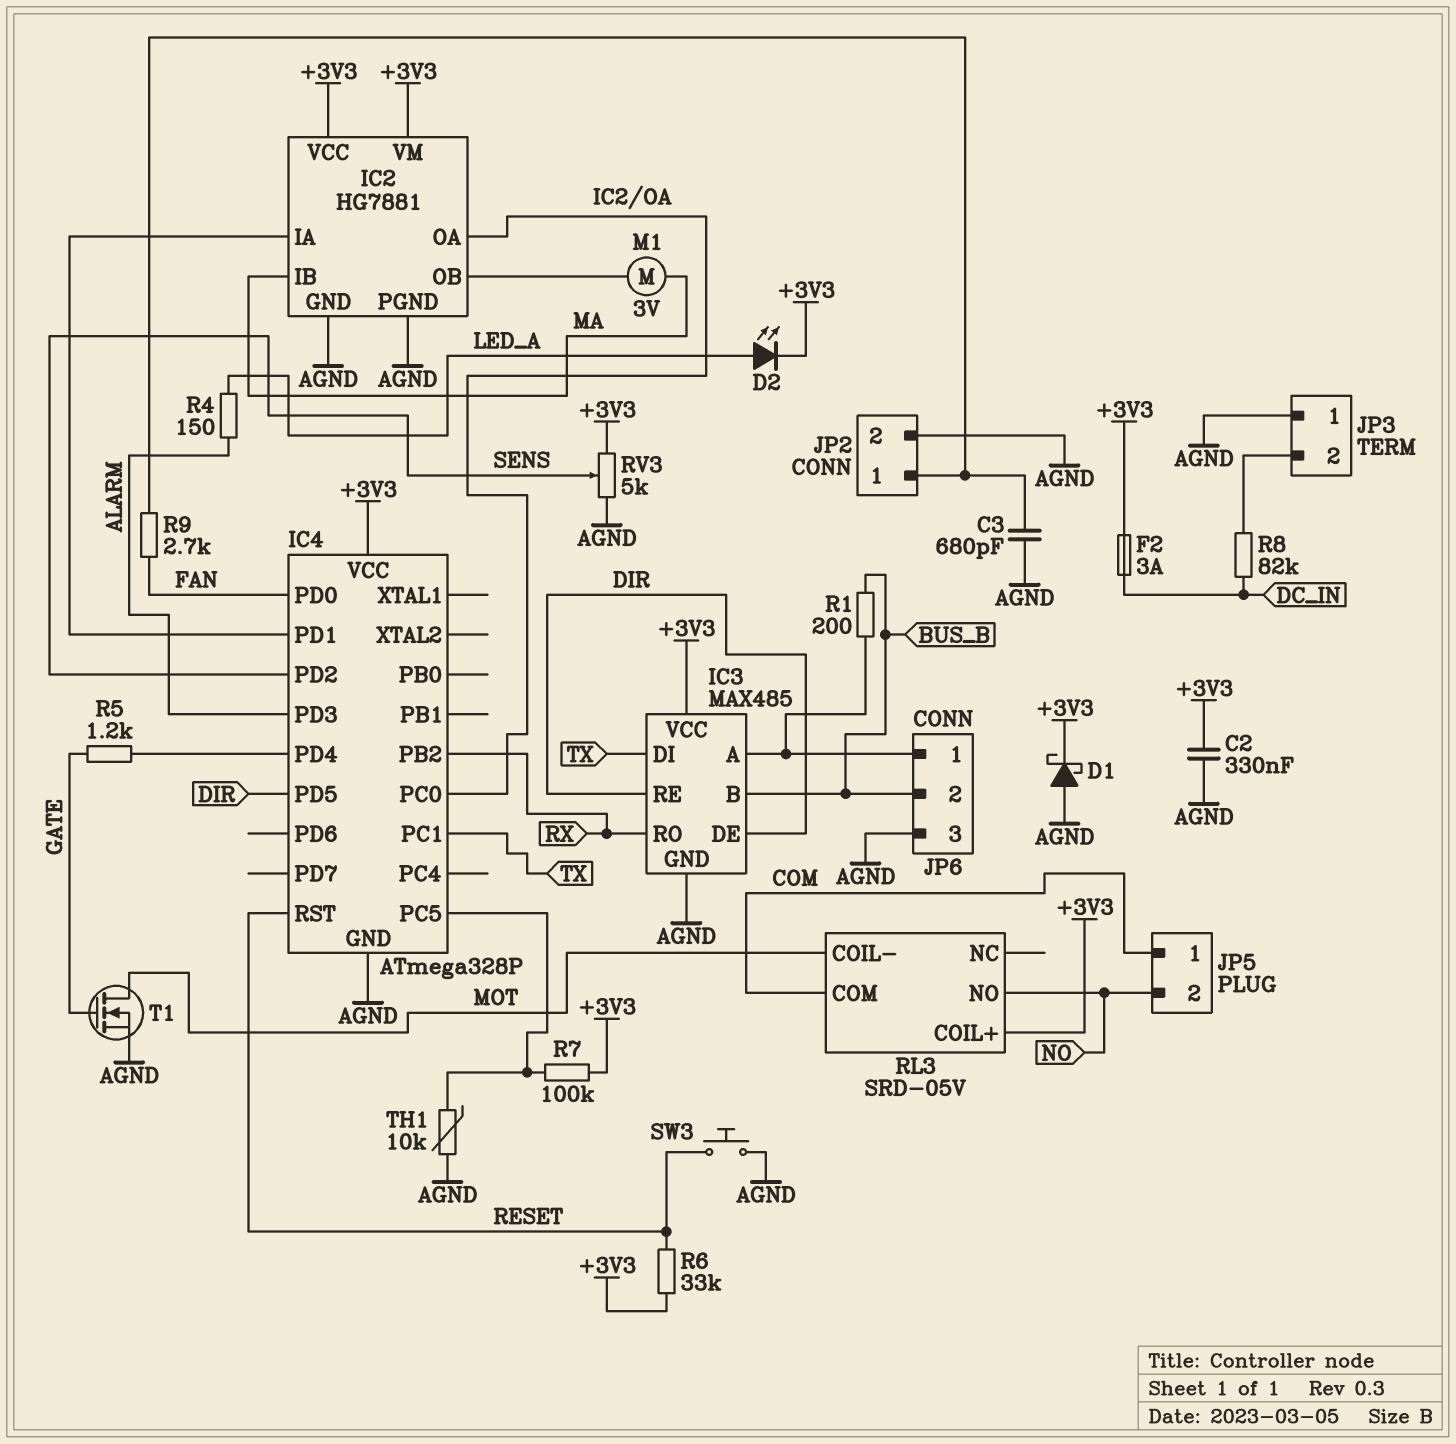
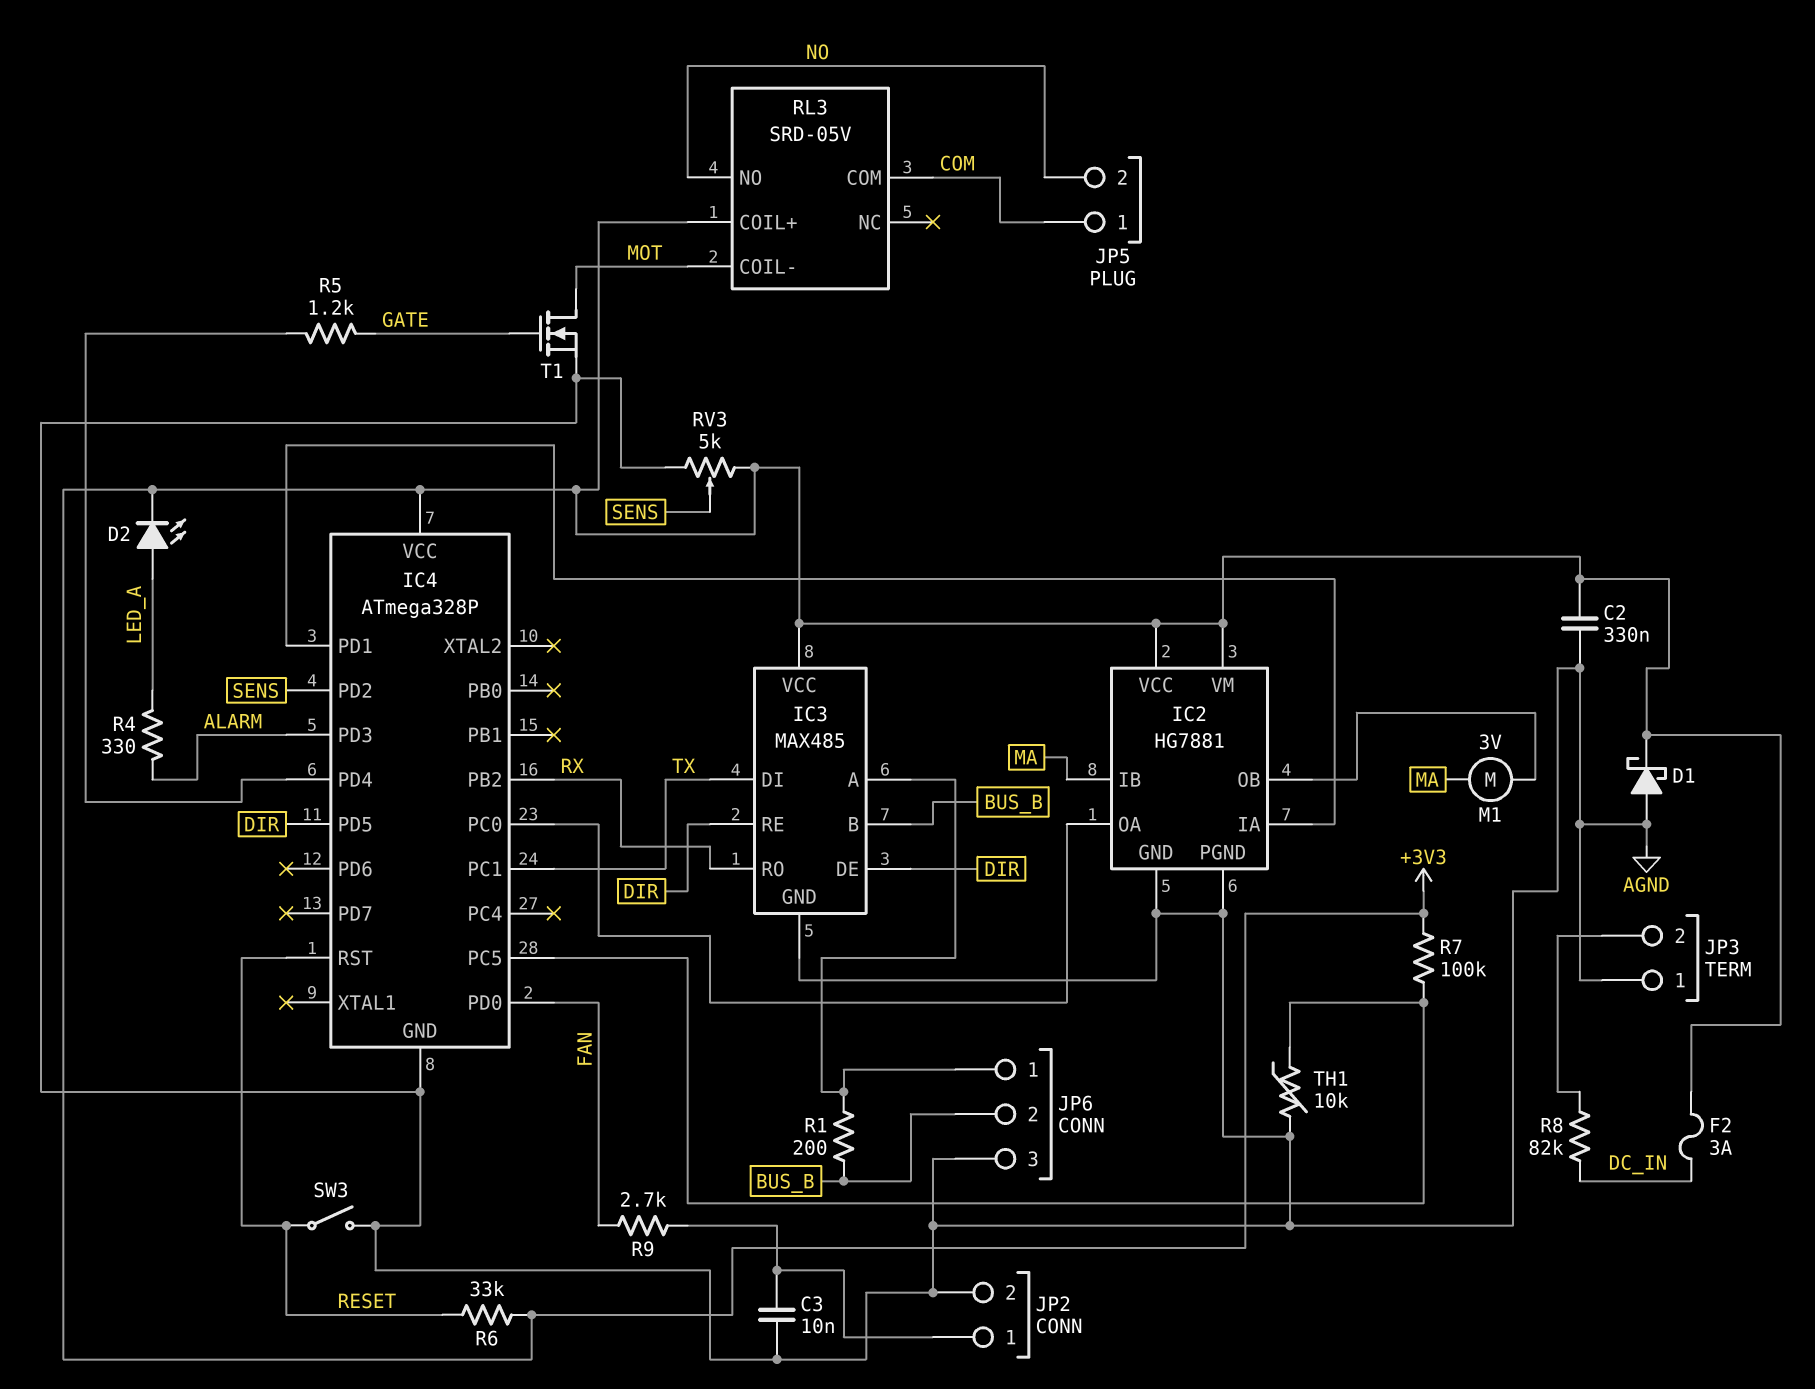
C3: 680pF (AGND, JP2/1) -> 10nF (AGND, JP2/1)
R4: 150 (ALARM, LED_A) -> 330 (ALARM, LED_A)
SW3: button (AGND, RESET) -> switch (AGND, RESET)

